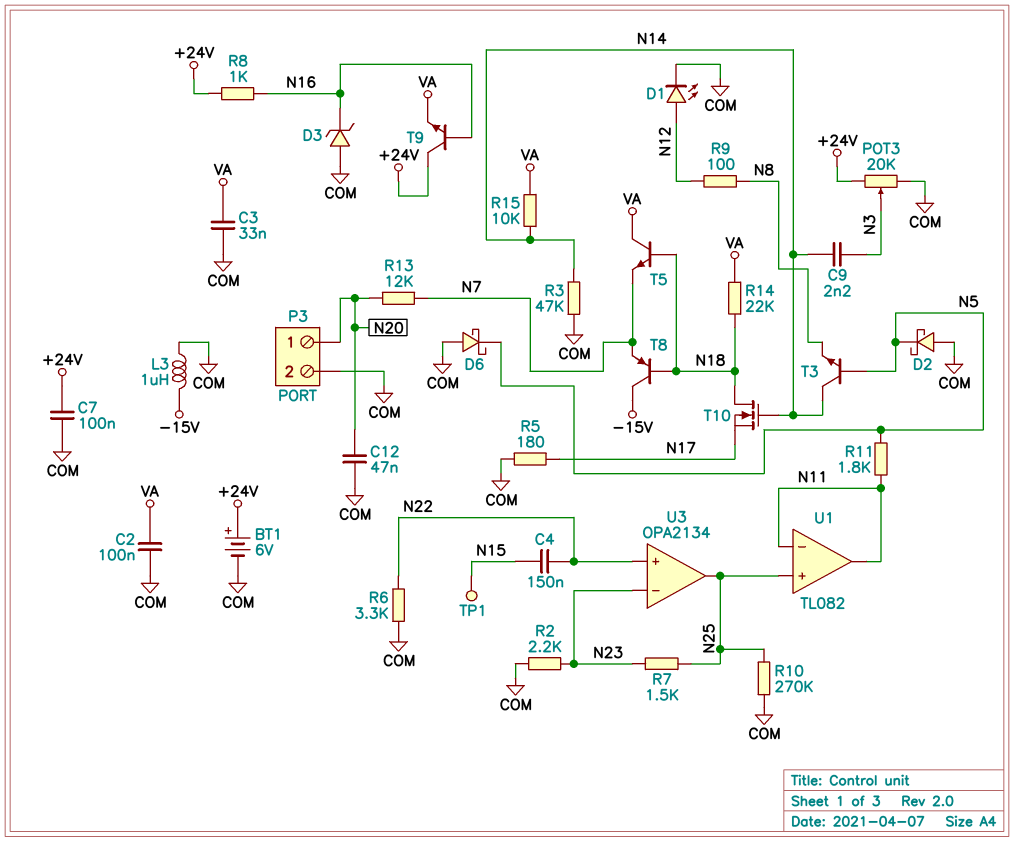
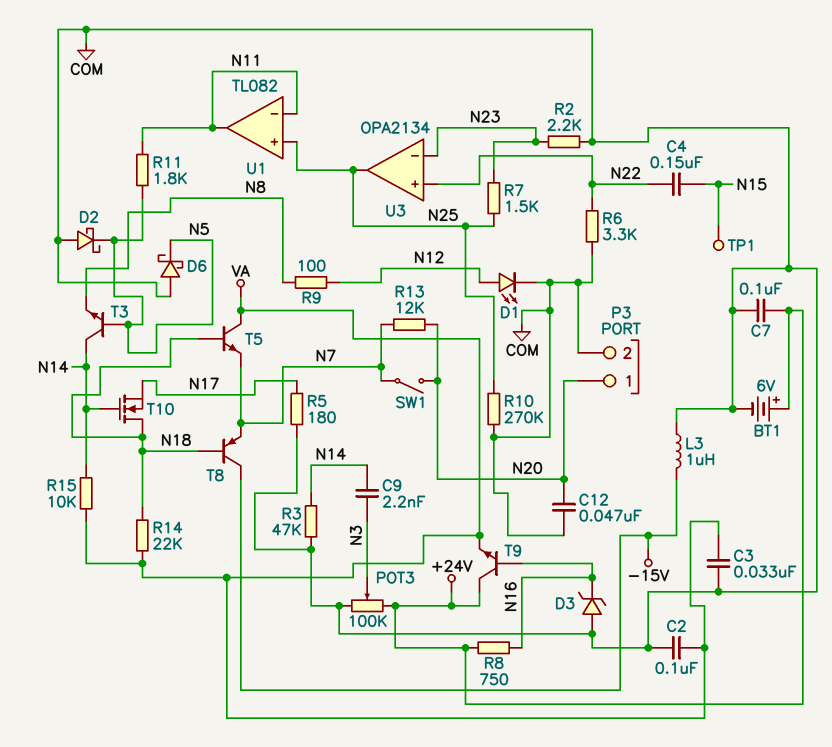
POT3: 20k (+24V, COM, wiper N3) -> 100k (+24V, COM, wiper N3)
R8: 1k (+24V, N16) -> 750 (+24V, N16)
SW1: none -> switch (N7, N20)

